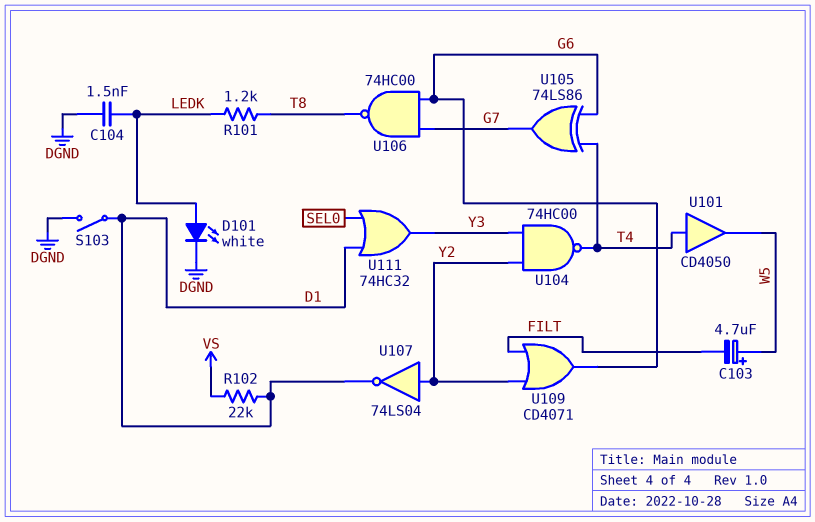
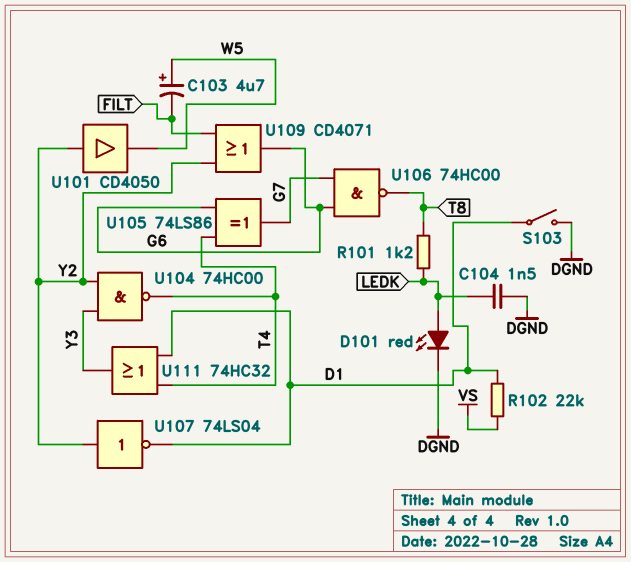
D101: LED white (A LEDK, K DGND) -> LED red (A LEDK, K DGND)
U101: buffer CD4050 (in T4, out W5) -> buffer CD4050 (in Y2, out W5)
U111: OR 74HC32 (in D1, in SEL0, out Y3) -> OR 74HC32 (in D1, in T4, out Y3)

